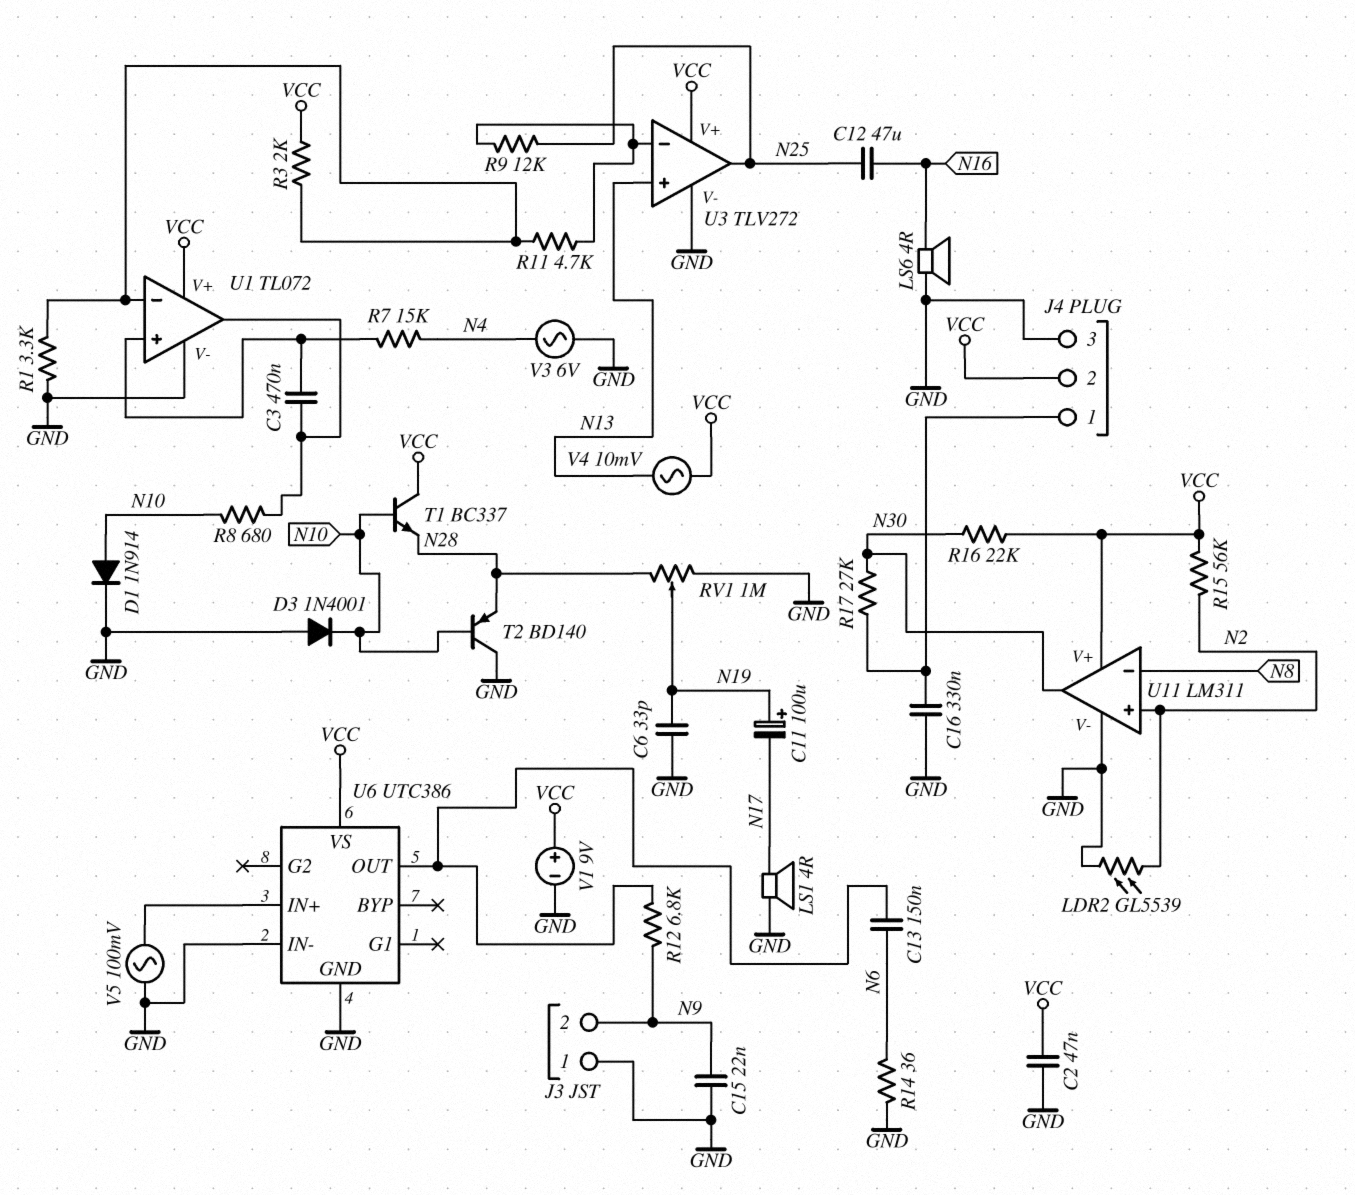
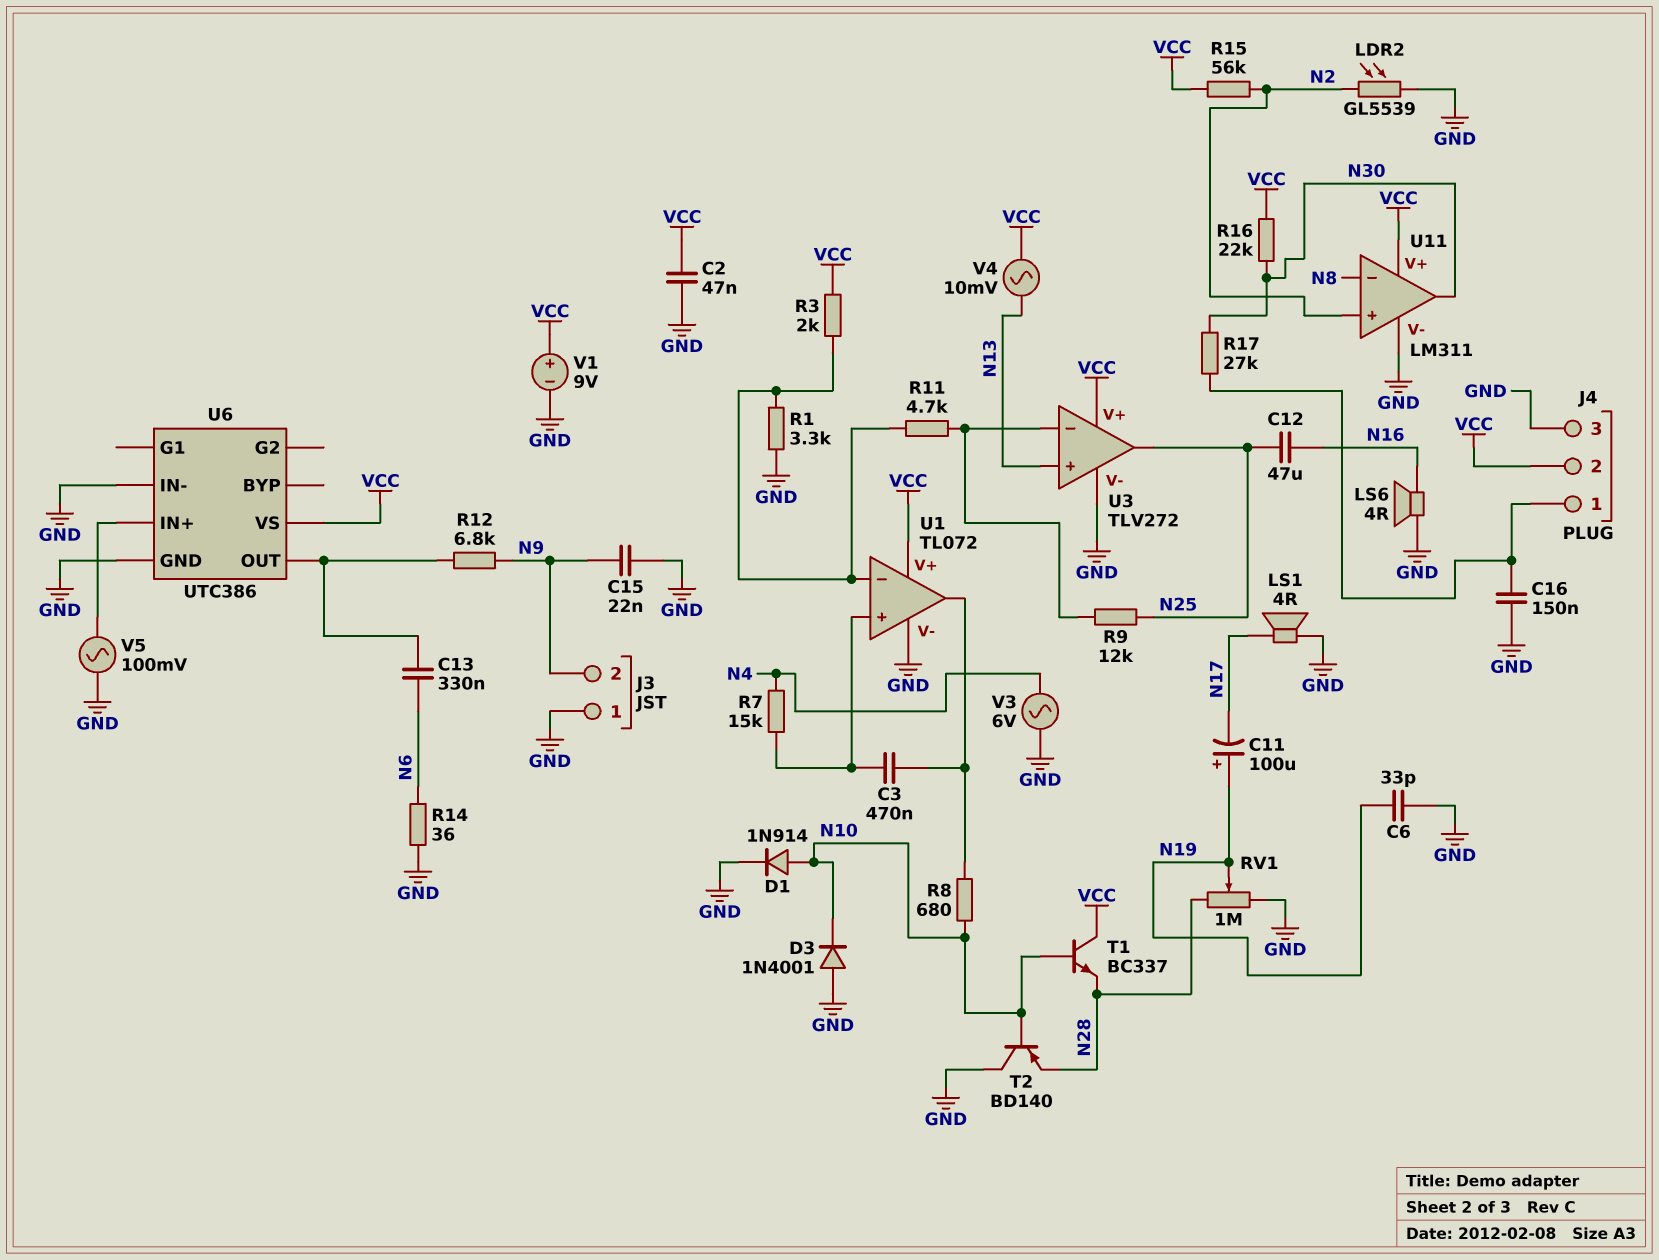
C13: 150nF (N6, U6/OUT) -> 330nF (N6, U6/OUT)
C16: 330nF (GND, J4/1) -> 150nF (GND, J4/1)

